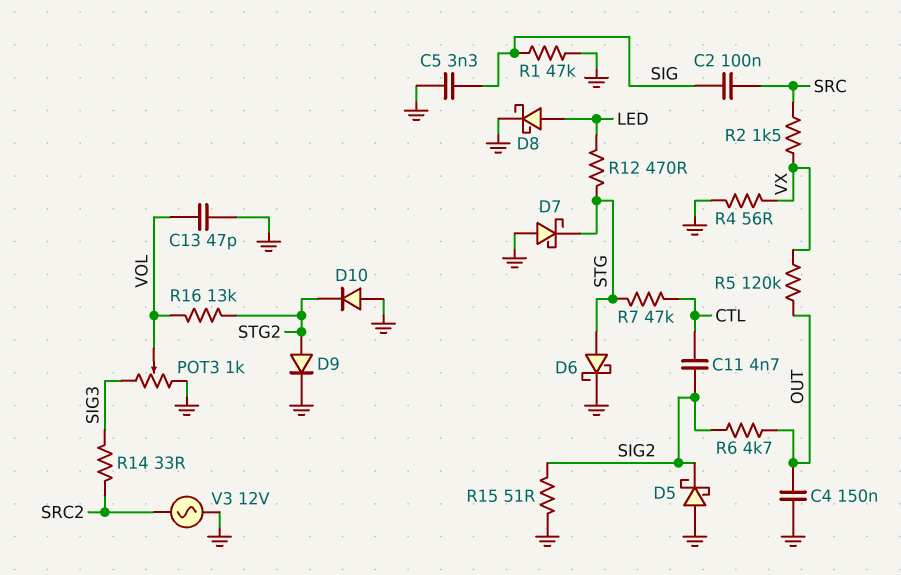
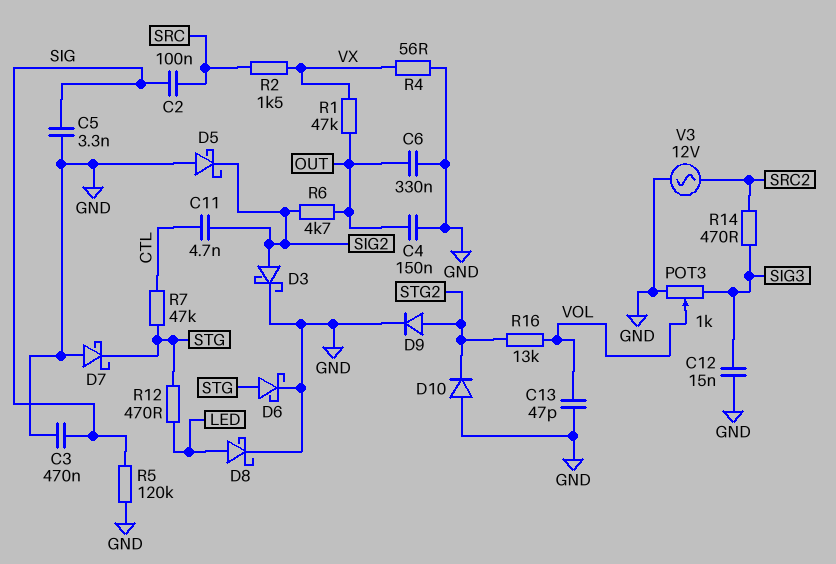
C3: none -> 470nF (GND, SIG)
C6: none -> 330nF (GND, OUT)
C12: none -> 15nF (GND, SIG3)
D3: none -> schottky (A SIG2, K GND)
R1: 47k (GND, SIG) -> 47k (OUT, VX)
R5: 120k (OUT, VX) -> 120k (GND, SIG)
R14: 33 (SIG3, SRC2) -> 470 (SIG3, SRC2)
R15: 51 (GND, SIG2) -> none

